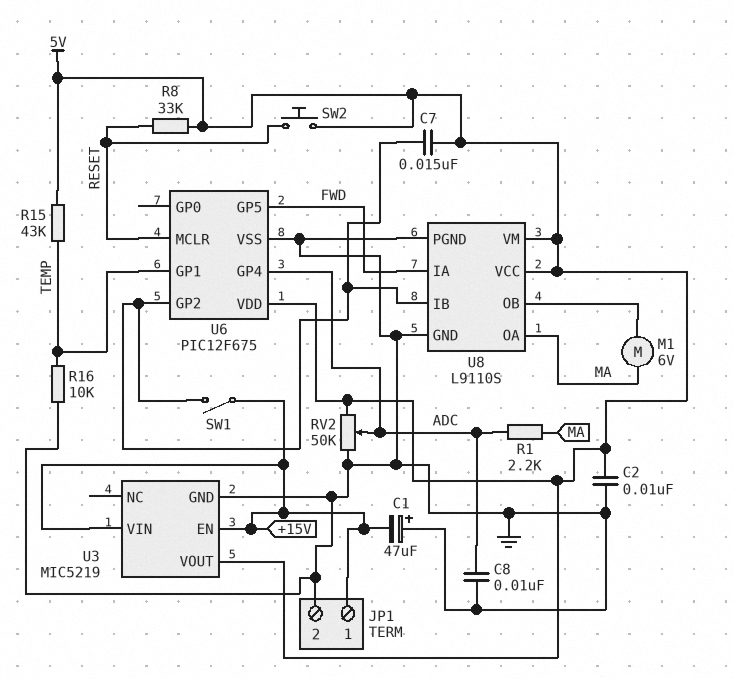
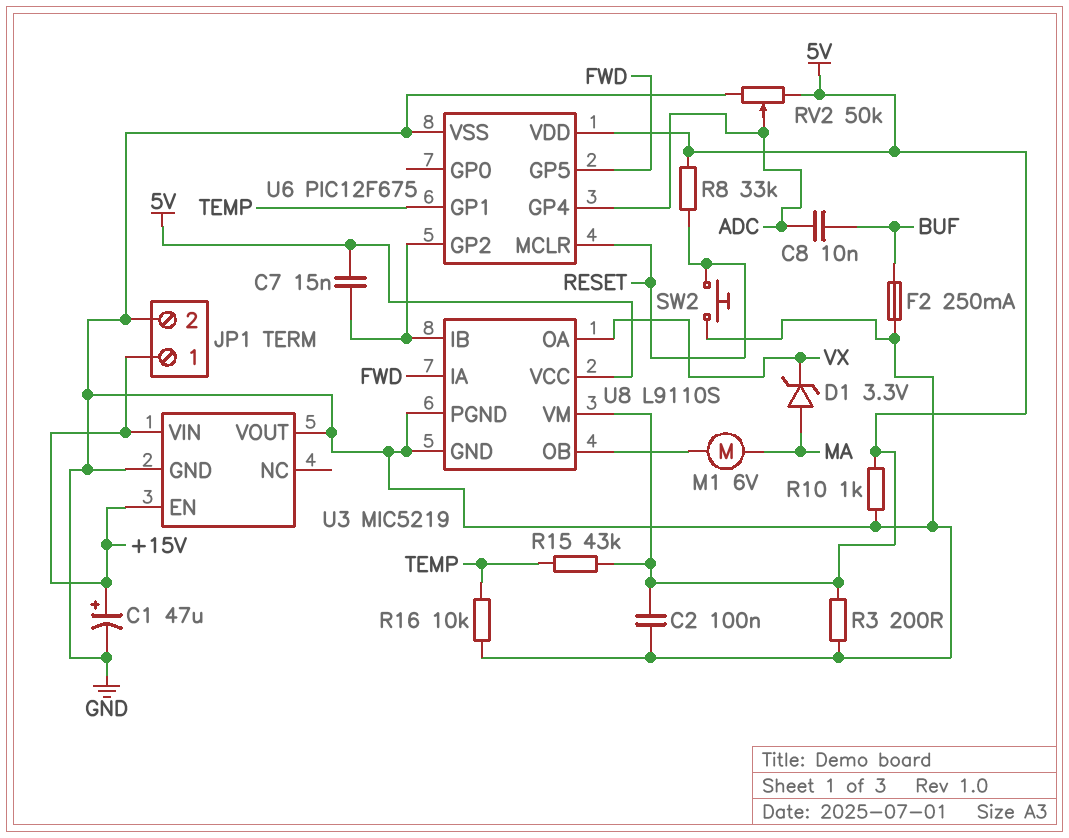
C1: 47uF (plus GND, minus +15V) -> 47uF (plus +15V, minus GND)
C2: 10nF (5V, GND) -> 100nF (5V, GND)
C8: 10nF (ADC, GND) -> 10nF (ADC, BUF)
D1: none -> zener 3.3V (A MA, K VX)
F2: none -> 250mA (BUF, GND)
R1: 2.2k (ADC, MA) -> none
R3: none -> 200 (5V, GND)
R10: none -> 1k (5V, GND)
SW1: switch (+15V, U6/GP2) -> none
SW2: button (5V, RESET) -> button (GND, RESET)
U3 pin VOUT: 5V -> GND
U8 pin OA: MA -> VX

